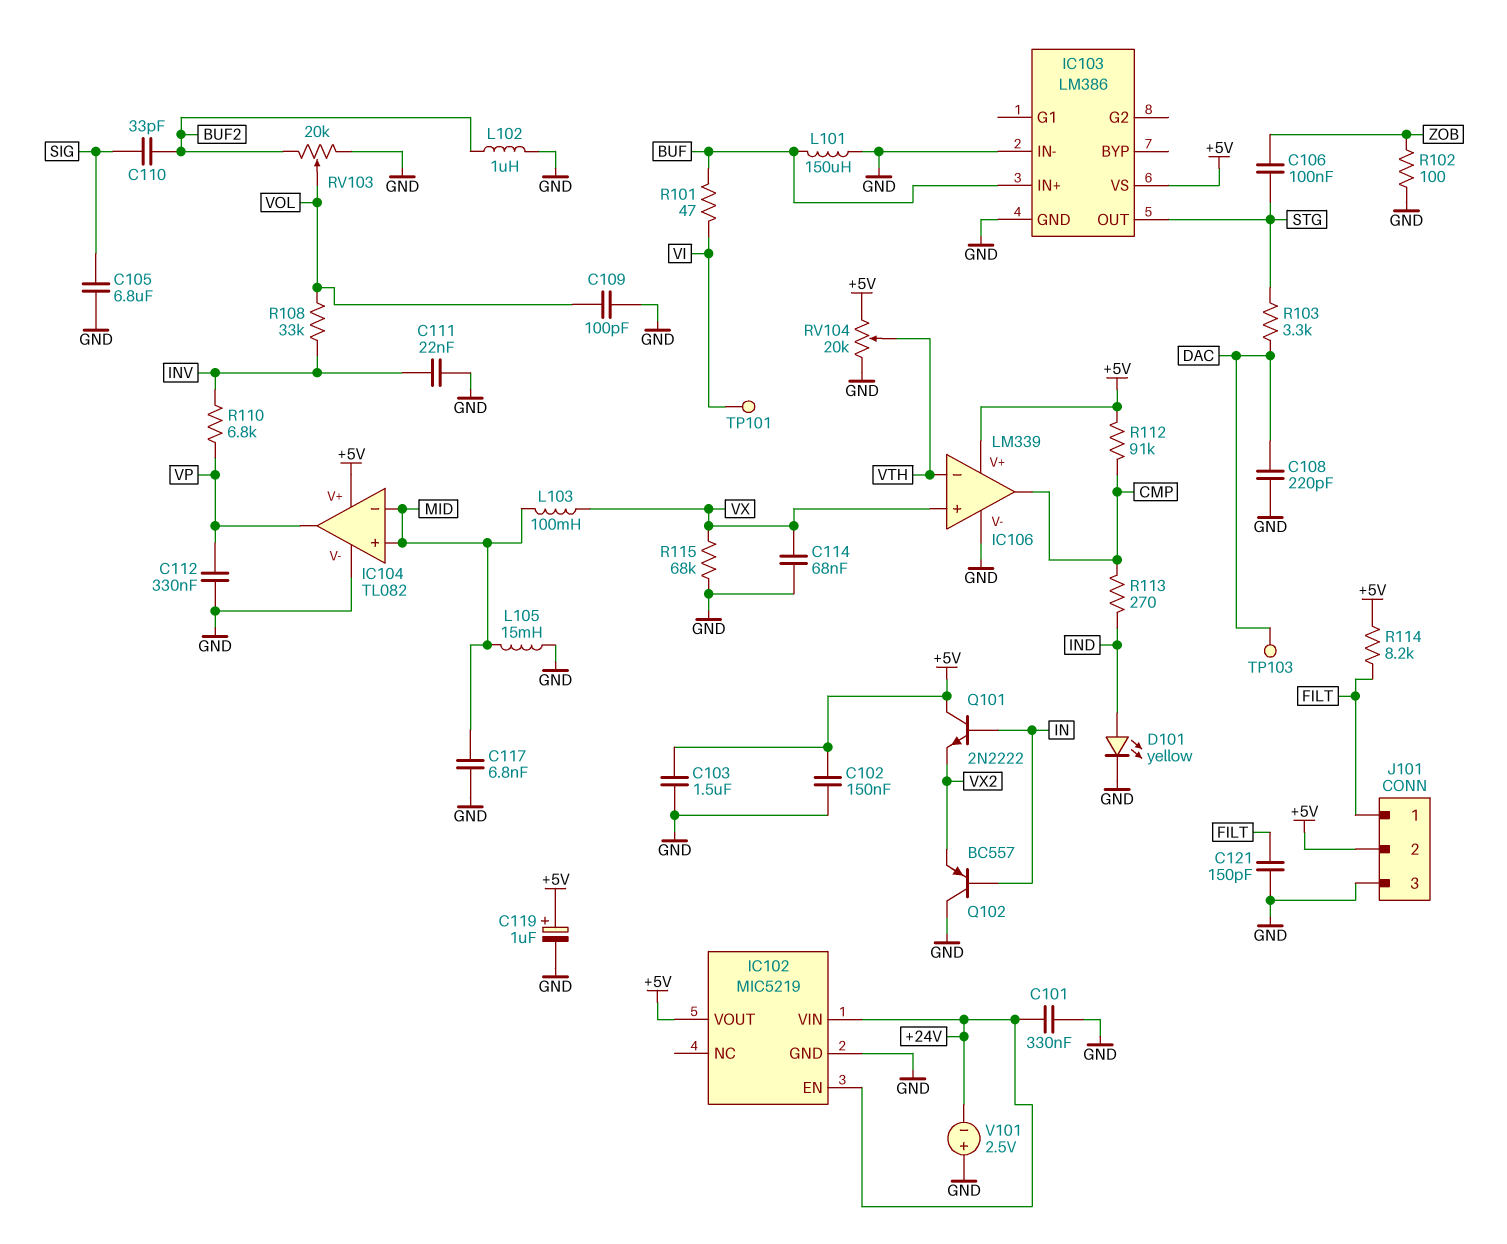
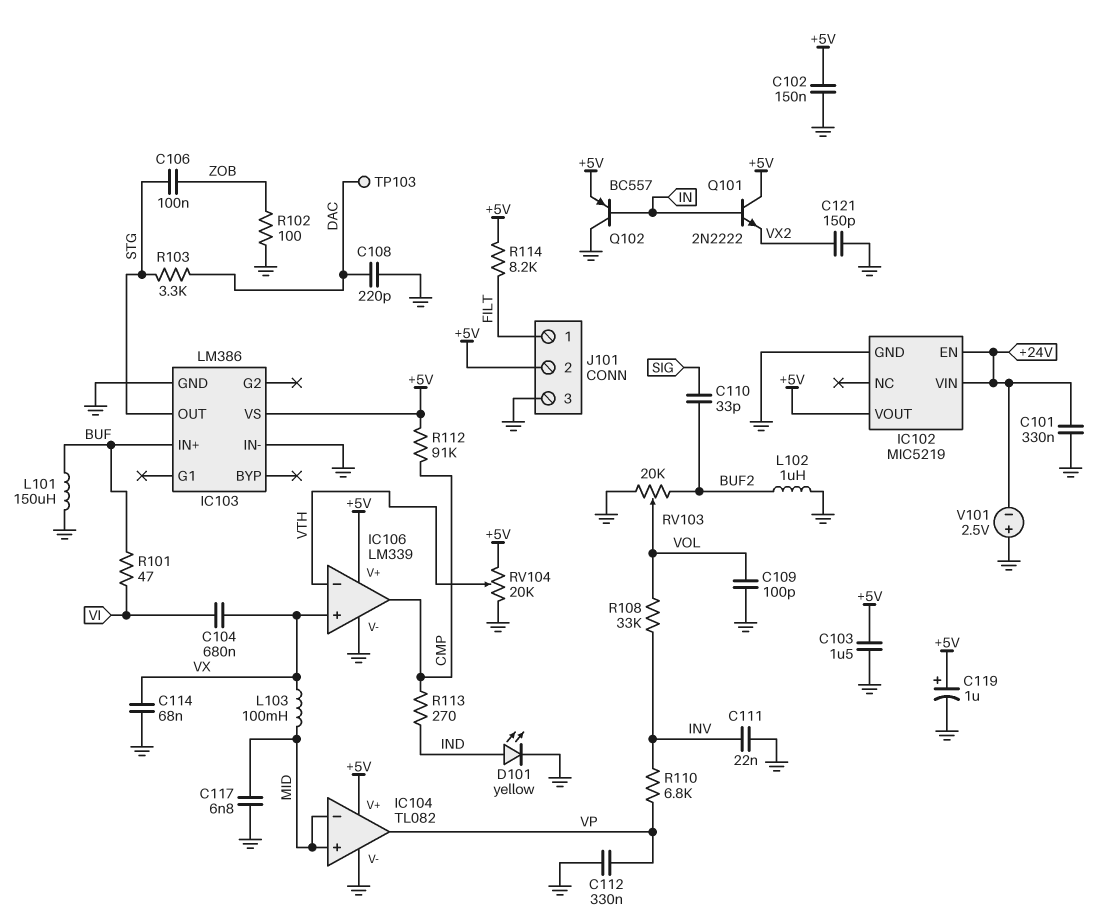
C104: none -> 680nF (VI, VX)
C105: 6.8uF (GND, SIG) -> none
C121: 150pF (FILT, GND) -> 150pF (GND, VX2)
L105: 15mH (GND, MID) -> none
Q102: PNP BC557 (B IN, C GND, E VX2) -> PNP BC557 (B IN, C GND, E +5V)
R115: 68k (GND, VX) -> none
TP101: test point (VI) -> none

